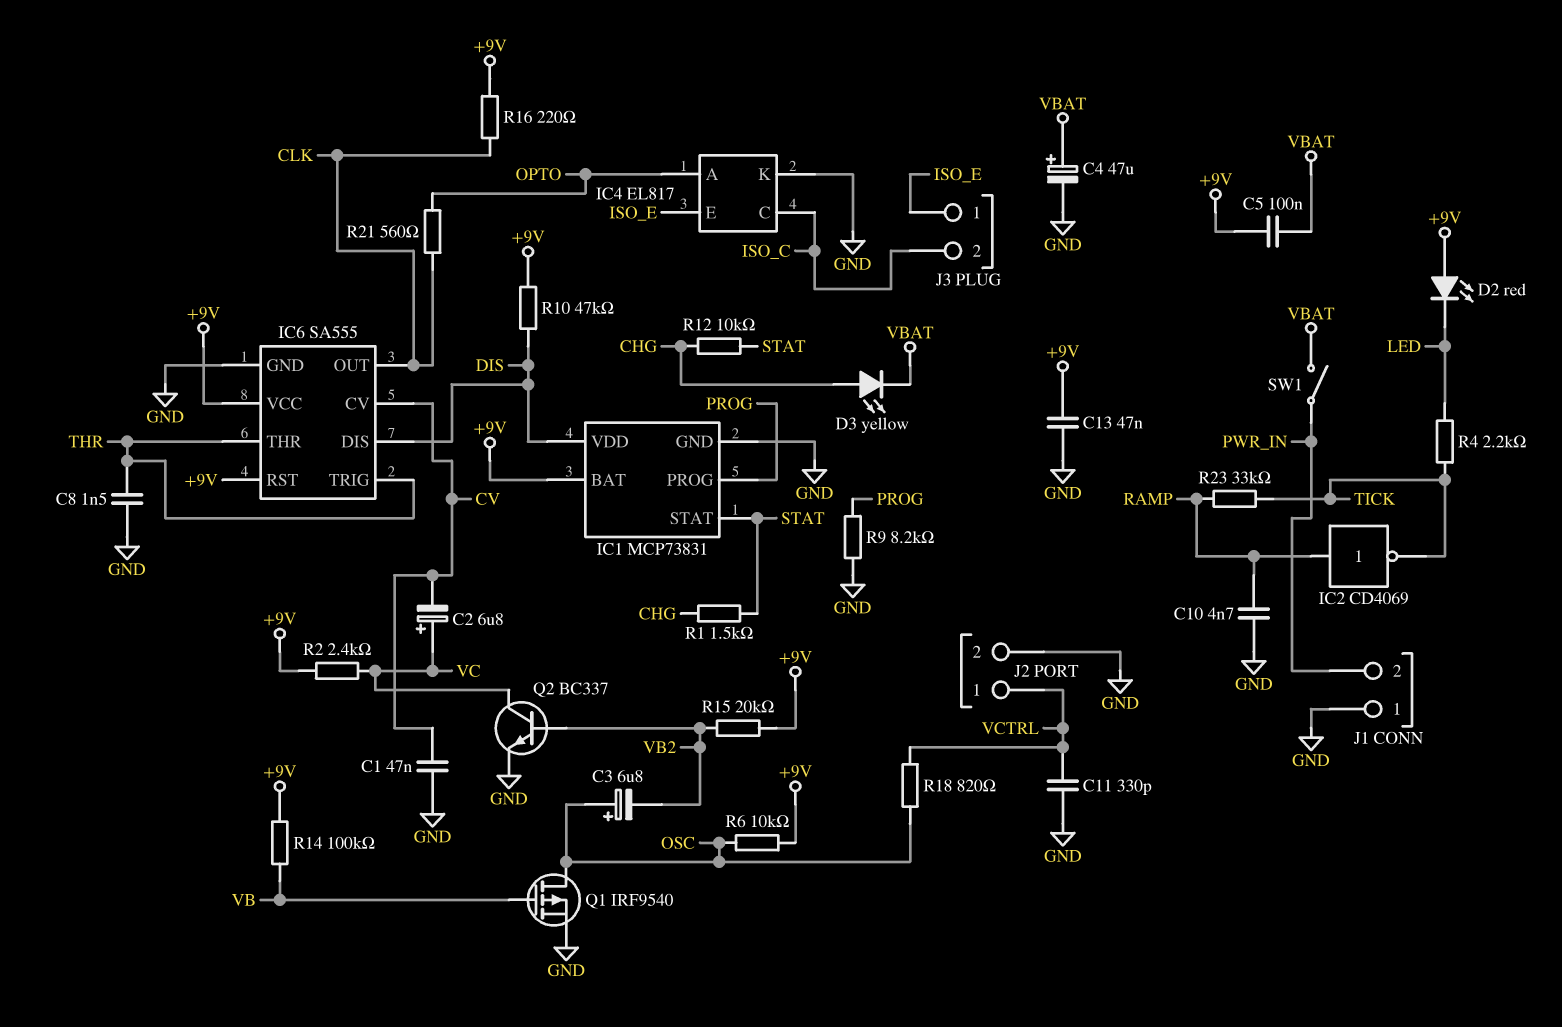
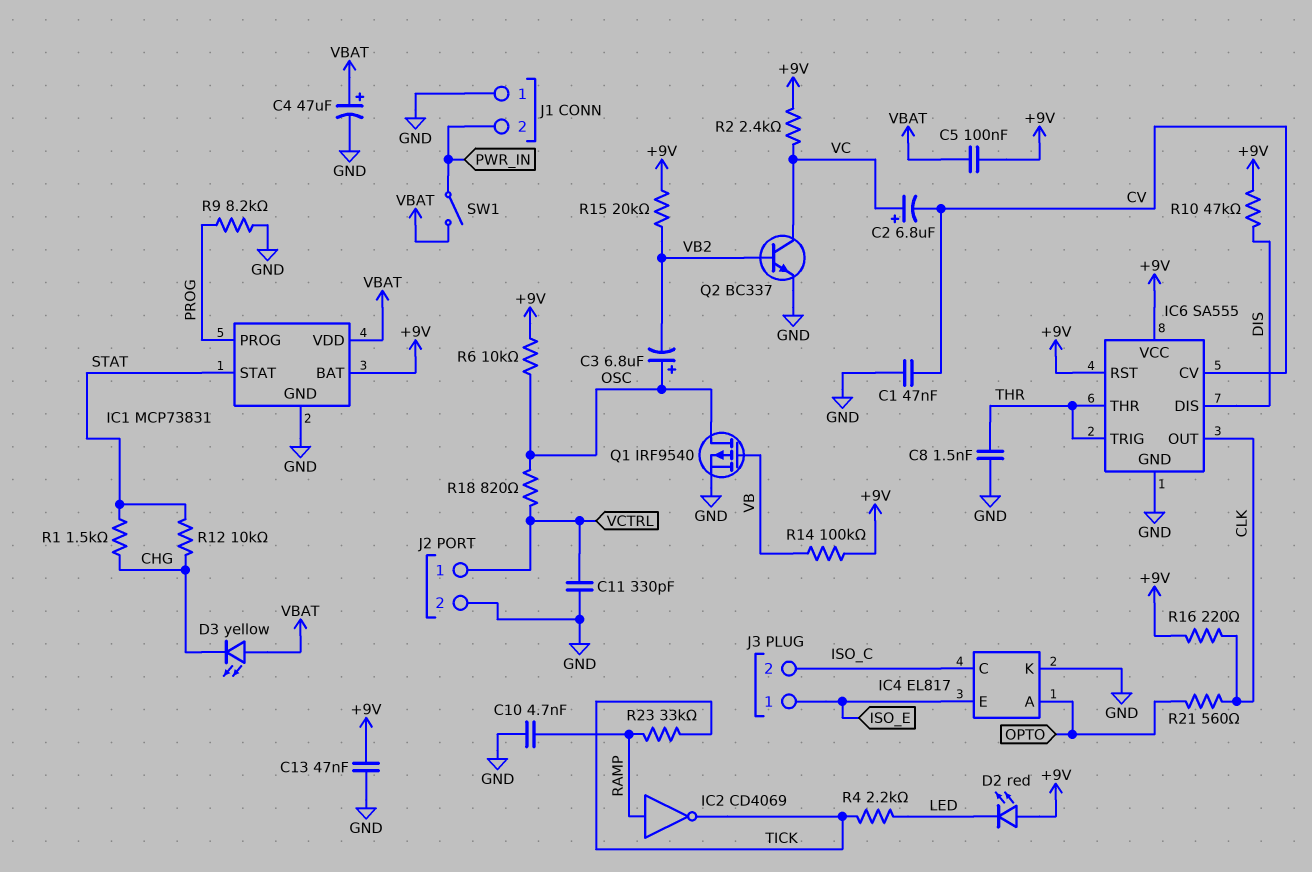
D3: LED yellow (A CHG, K VBAT) -> LED yellow (A VBAT, K CHG)
IC1 pin VDD: DIS -> VBAT

